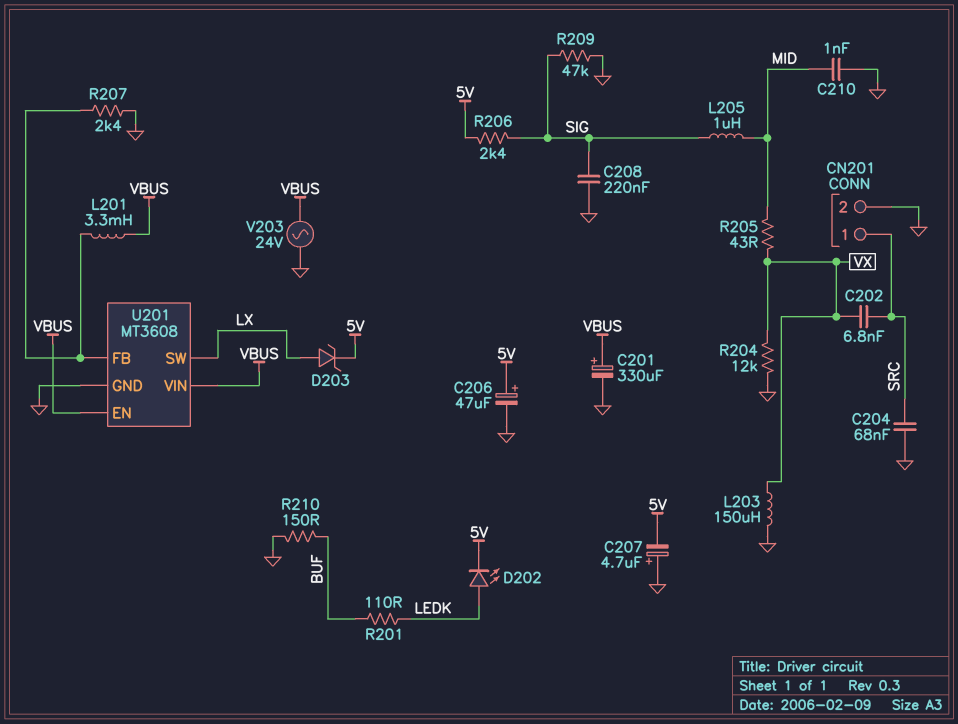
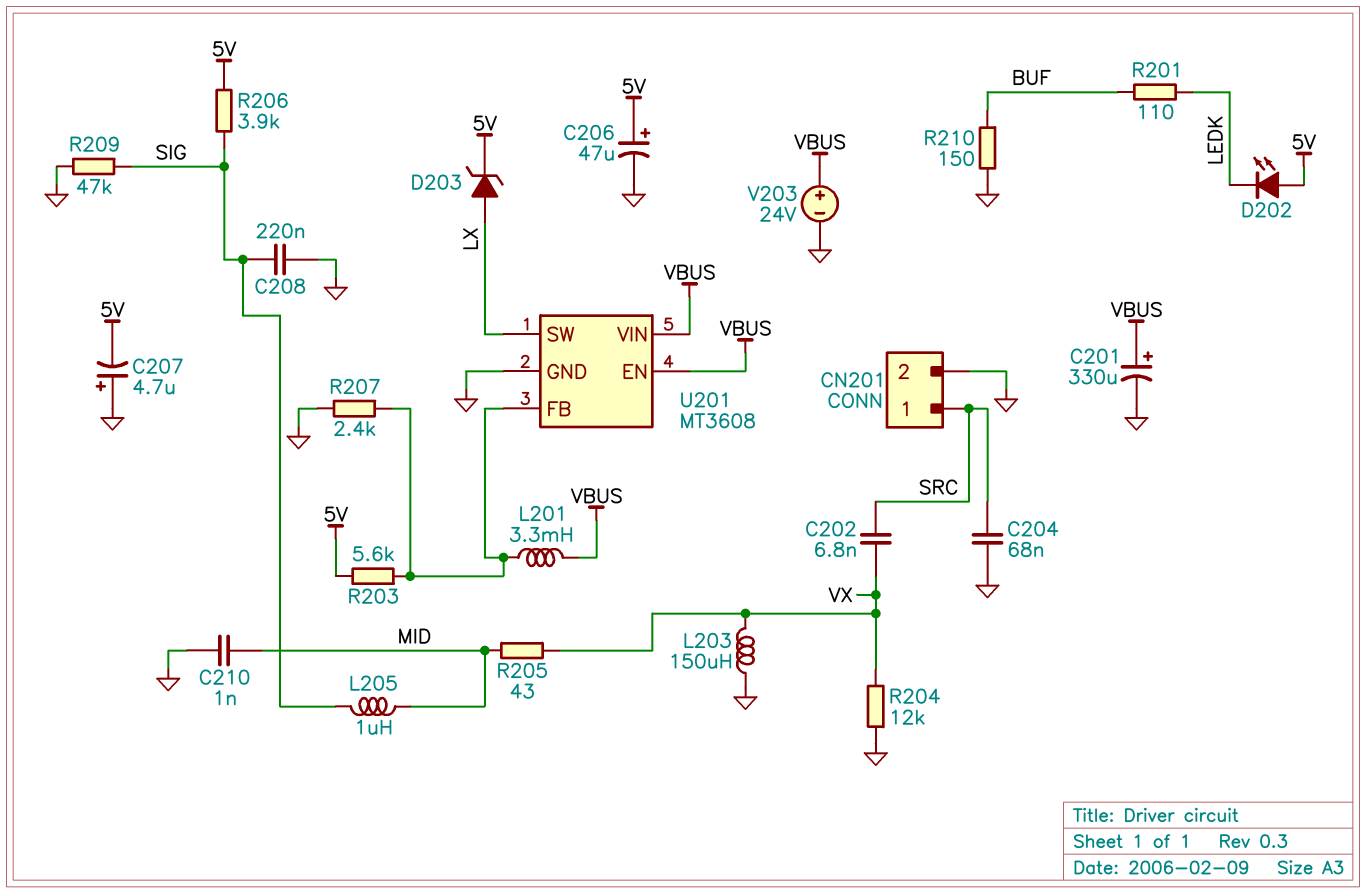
D202: LED (A LEDK, K 5V) -> LED (A 5V, K LEDK)
R203: none -> 5.6k (5V, U201/FB)
R206: 2.4k (5V, SIG) -> 3.9k (5V, SIG)
V203: AC 24V (GND, VBUS) -> 24V (plus VBUS, minus GND)

